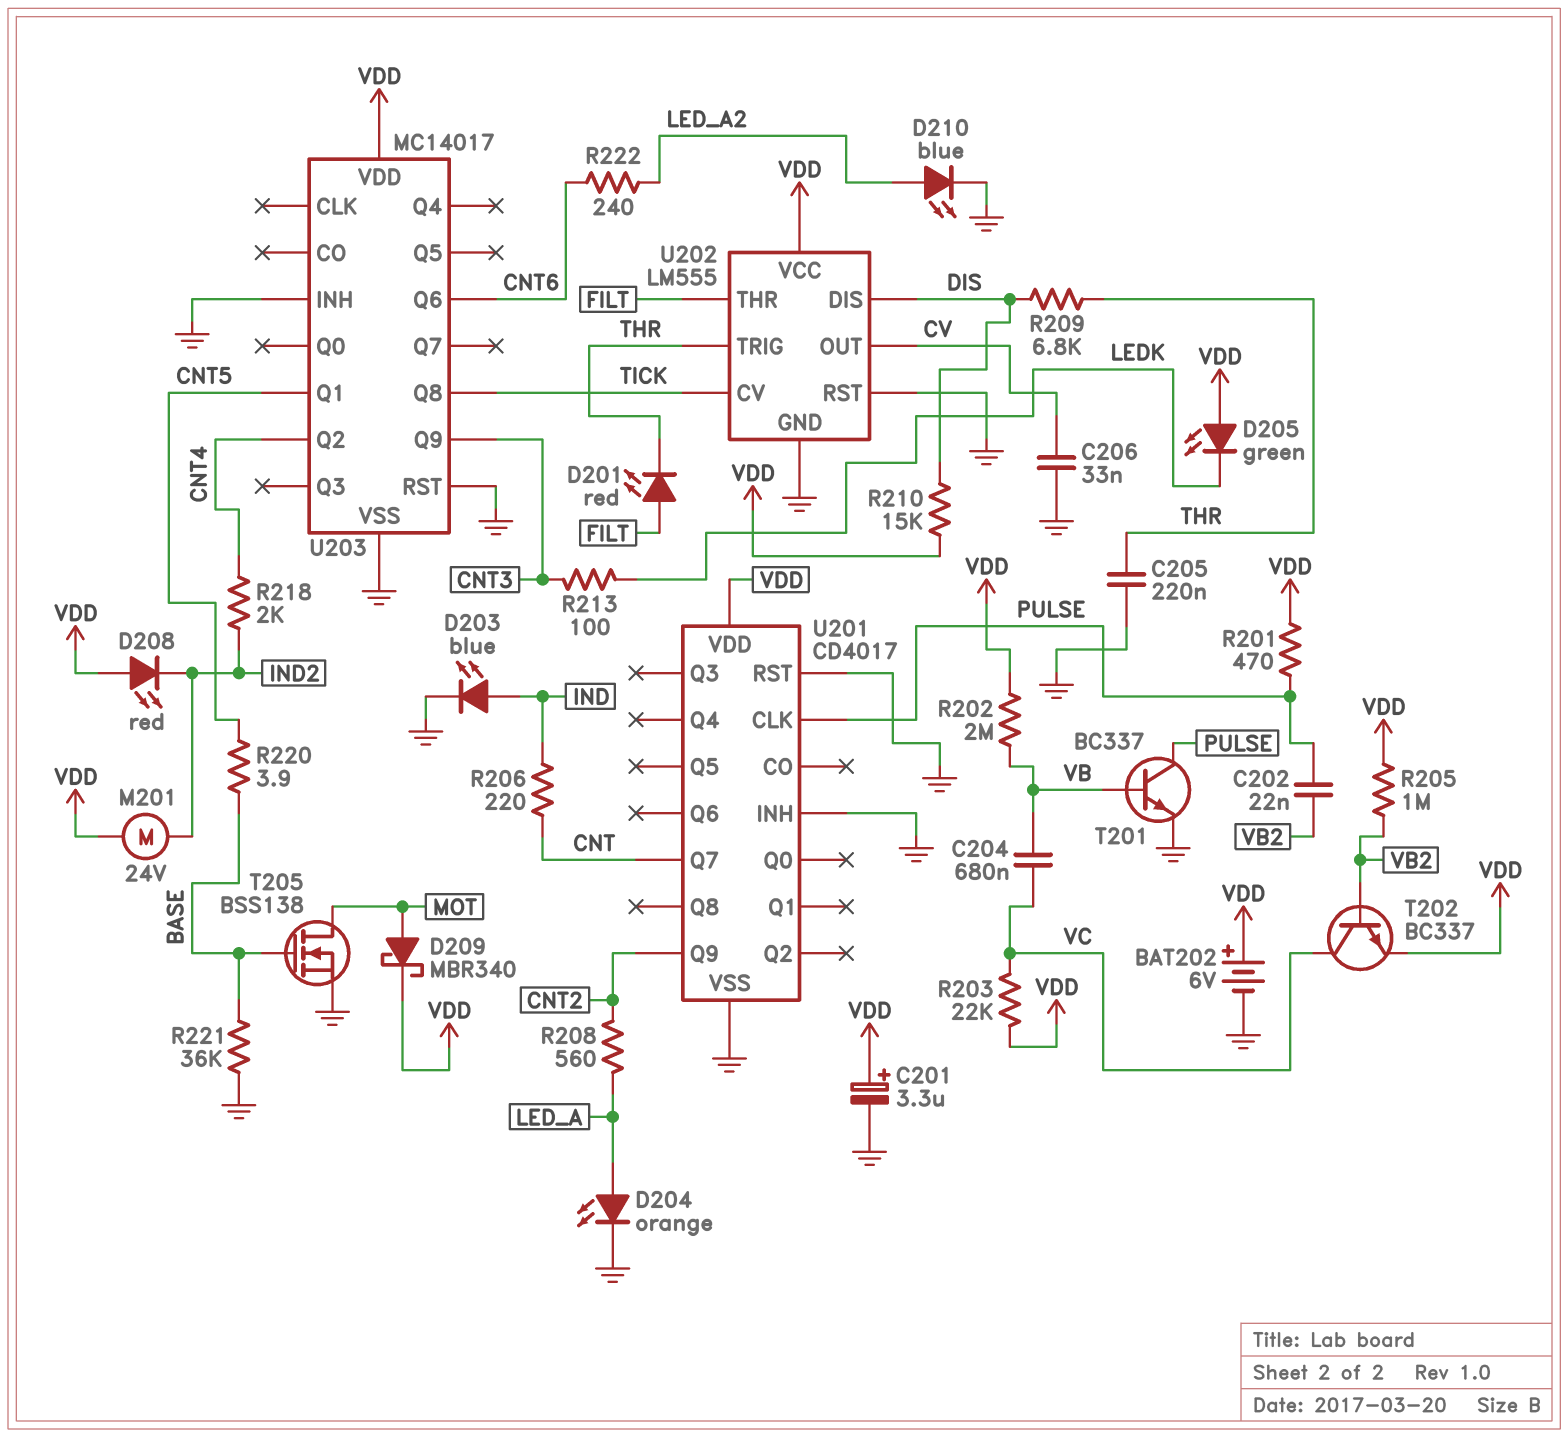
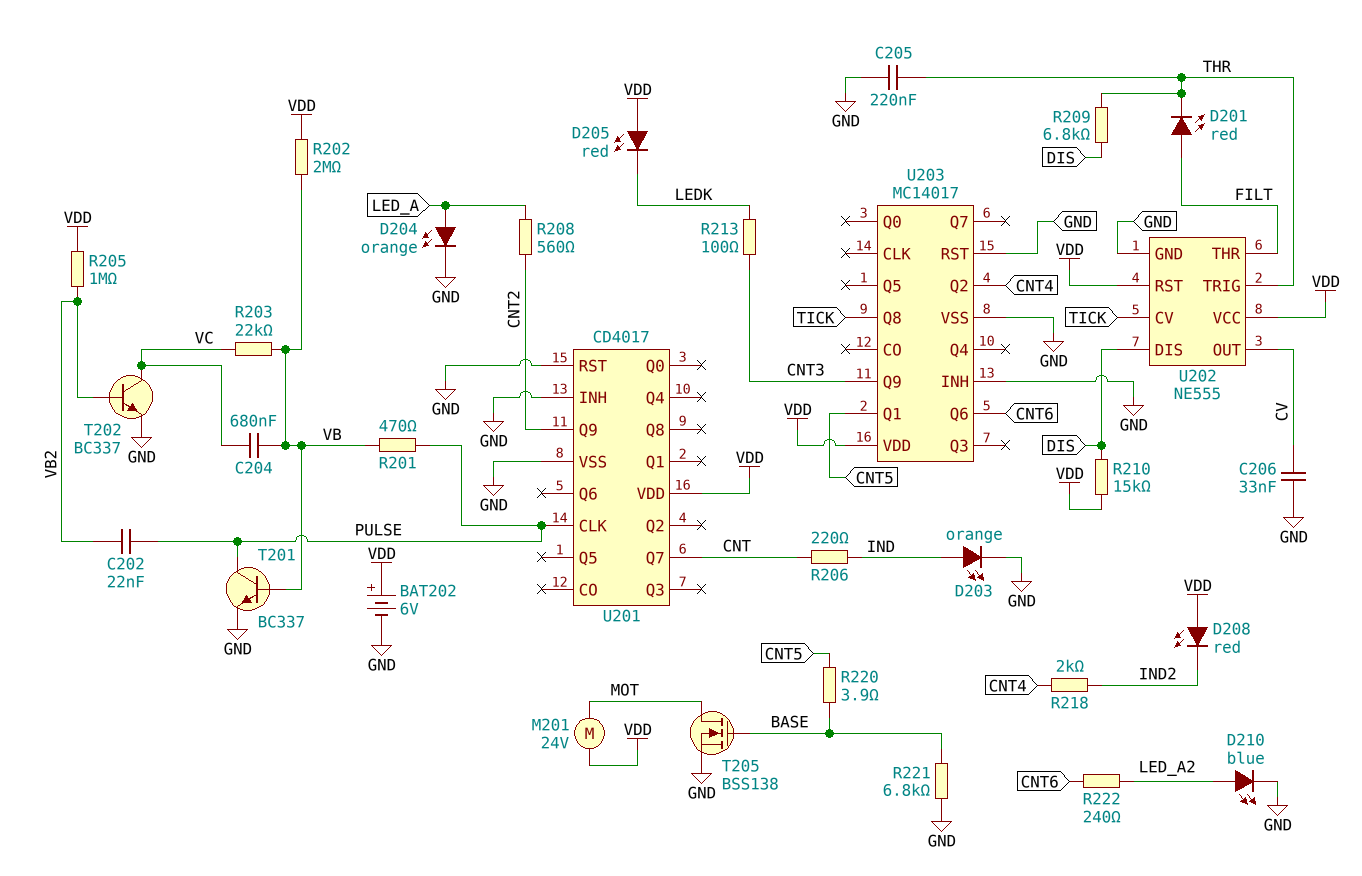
C201: 3.3uF (plus VDD, minus GND) -> none
D203: LED blue (A IND, K GND) -> LED orange (A IND, K GND)
D205: LED green (A VDD, K LEDK) -> LED red (A VDD, K LEDK)
D209: schottky MBR340 (A MOT, K VDD) -> none
M201: motor 24V (IND2, VDD) -> motor 24V (MOT, VDD)
R201: 470 (PULSE, VDD) -> 470 (PULSE, VB)
R203: 22k (VC, VDD) -> 22k (VB, VC)
R221: 36k (BASE, GND) -> 6.8k (BASE, GND)
T202: NPN BC337 (B VB2, C VC, E VDD) -> NPN BC337 (B VB2, C VC, E GND)
U202: LM555 -> NE555
U202 pin RST: GND -> VDD

